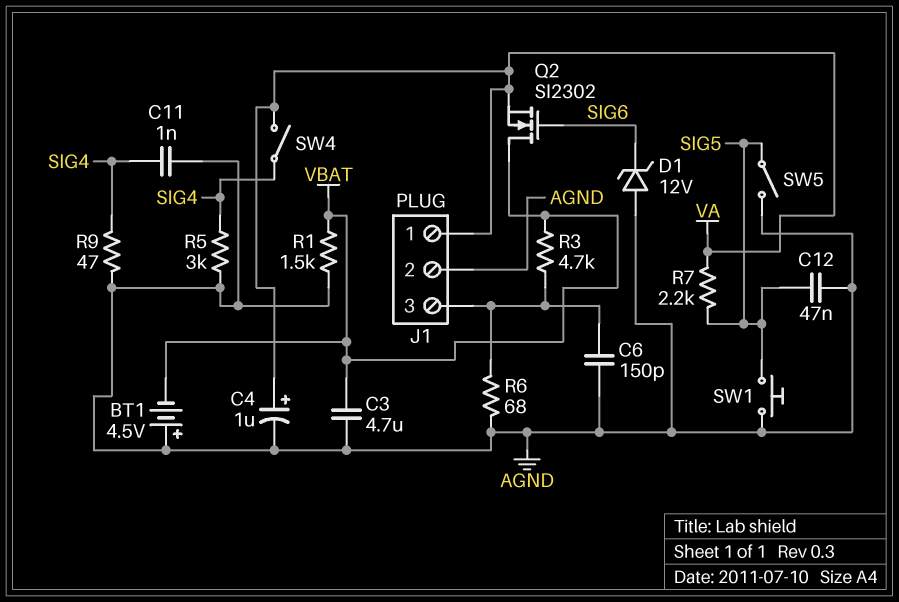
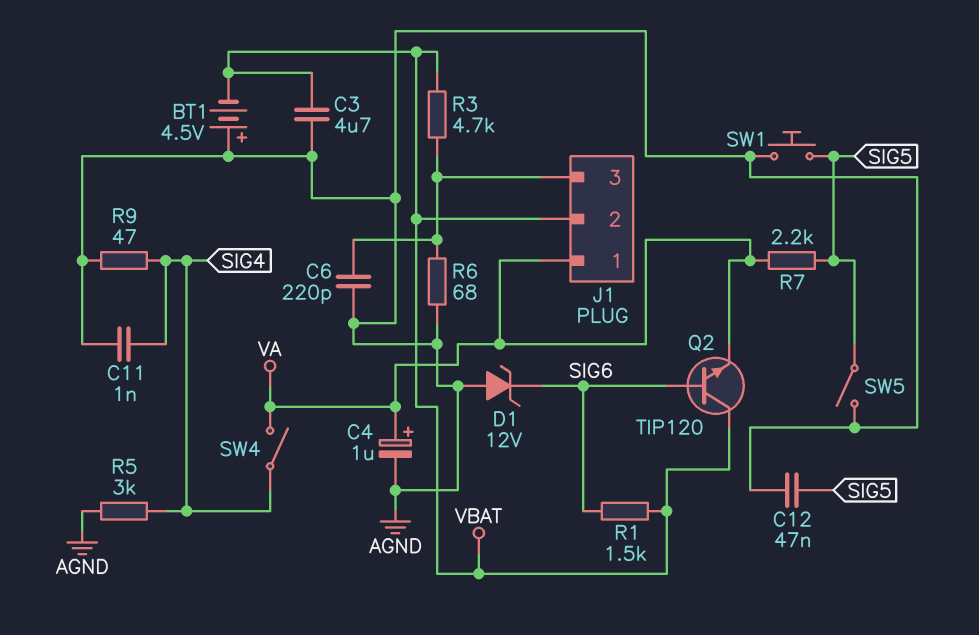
C6: 150pF (AGND, J1/3) -> 220pF (AGND, J1/3)
J1 pin 2: AGND -> VBAT
Q2: NMOS SI2302 (G SIG6, D VBAT, S VA) -> NPN TIP120 (B SIG6, C VBAT, E VA)
R1: 1.5k (AGND, VBAT) -> 1.5k (SIG6, VBAT)

